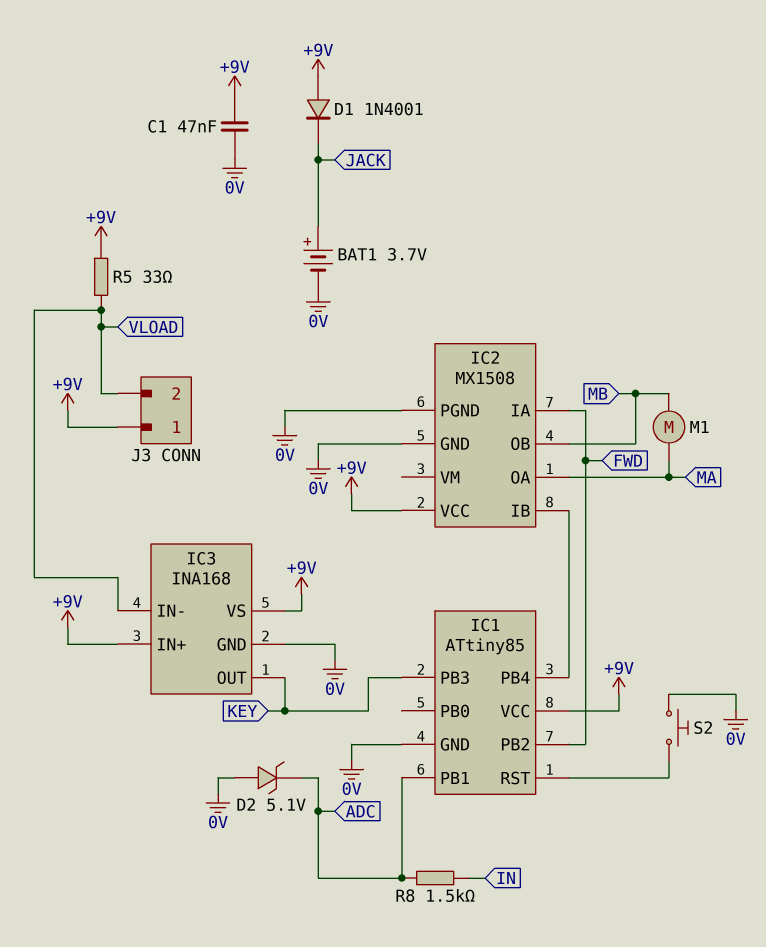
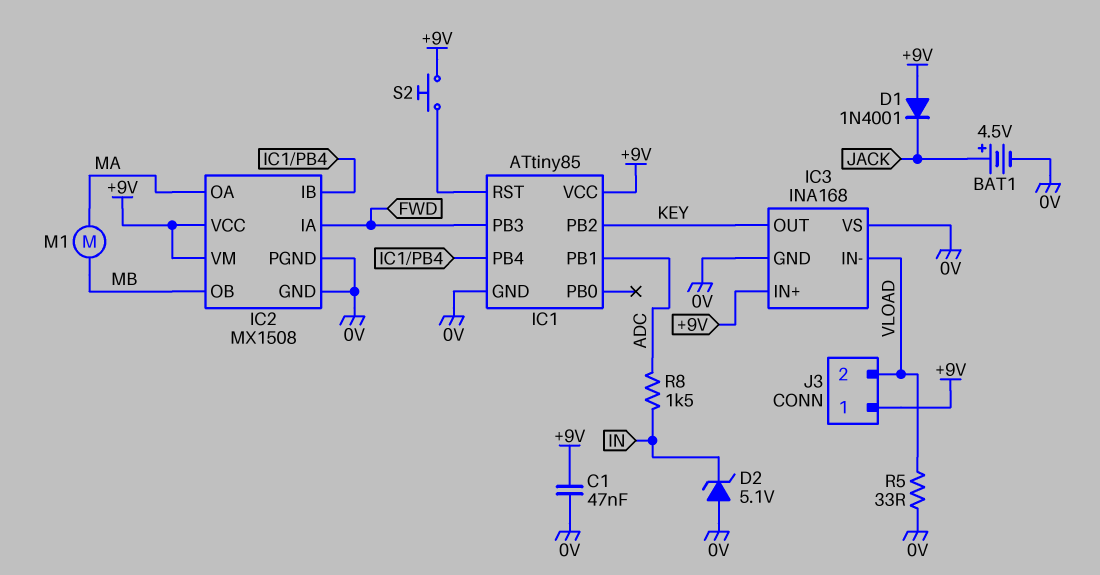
BAT1: 3.7V (plus JACK, minus 0V) -> 4.5V (plus JACK, minus 0V)
D2: zener 5.1V (A 0V, K ADC) -> zener 5.1V (A 0V, K IN)
IC1 pin PB2: FWD -> KEY
IC1 pin PB3: KEY -> FWD
IC2 pin VM: none -> +9V
IC3 pin VS: +9V -> 0V
R5: 33 (+9V, VLOAD) -> 33 (0V, VLOAD)
S2: button (0V, IC1/RST) -> button (+9V, IC1/RST)

